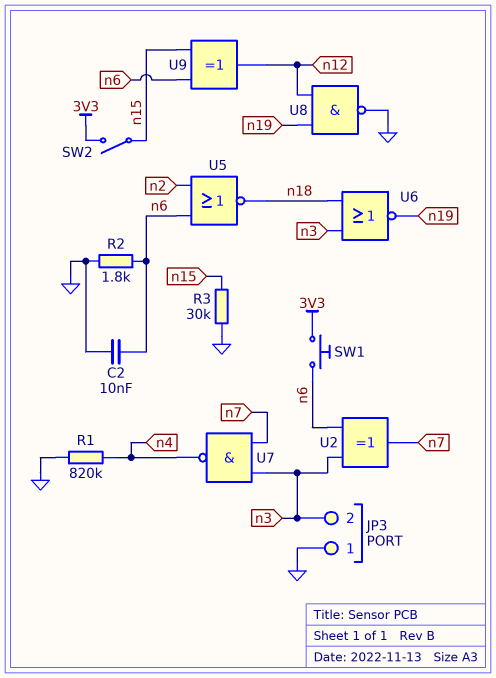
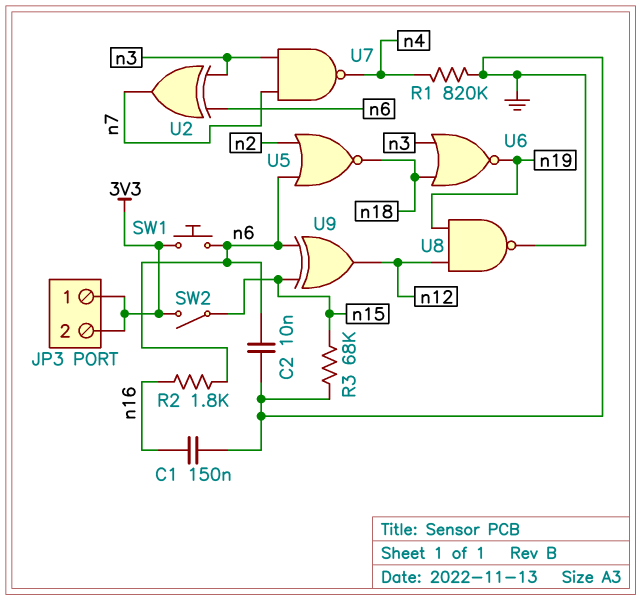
C1: none -> 150nF (GND, n16)
JP3 pin 1: GND -> 3V3
JP3 pin 2: n3 -> 3V3
R2: 1.8k (GND, n6) -> 1.8k (n6, n16)
R3: 30k (GND, n15) -> 68k (GND, n15)

